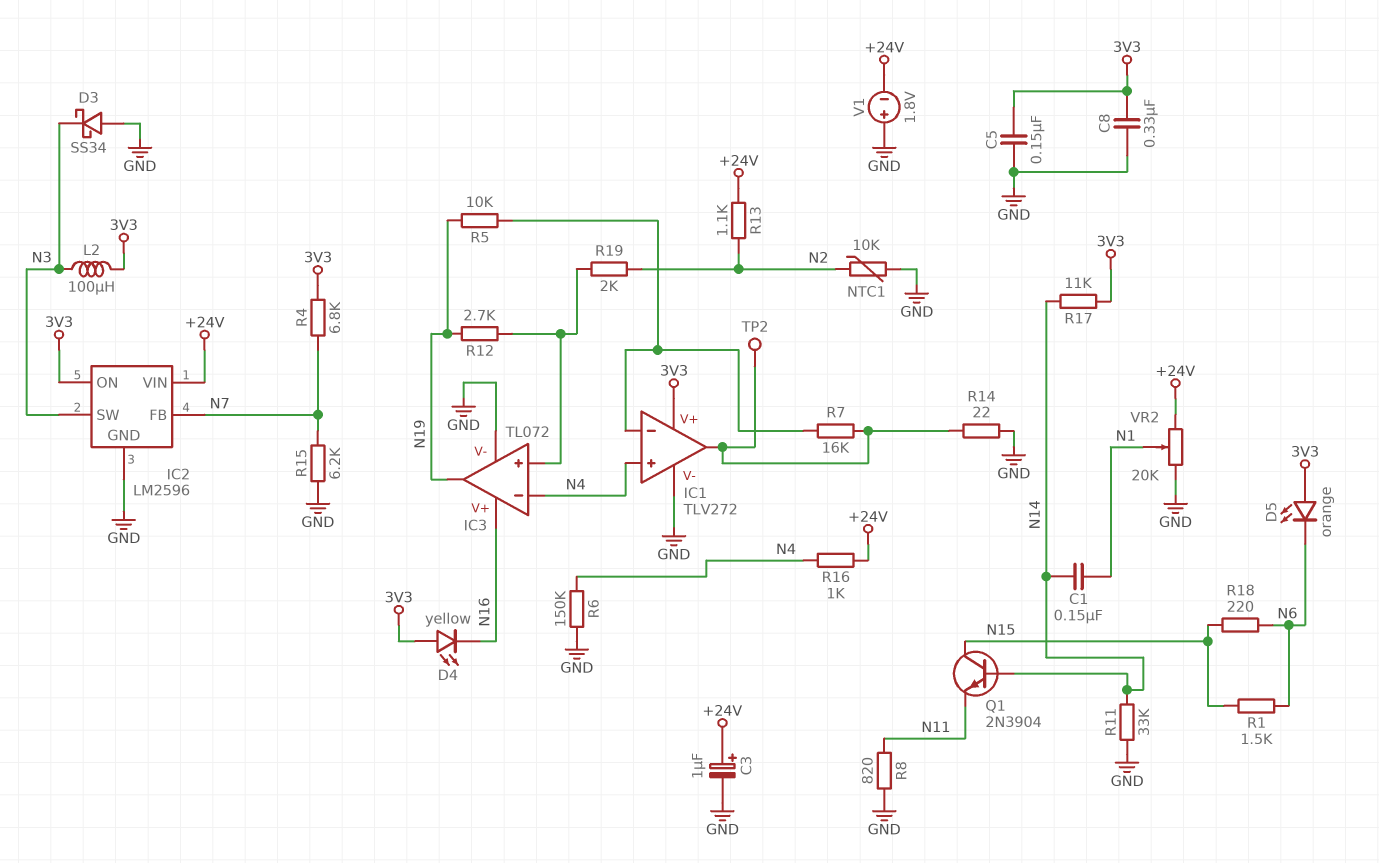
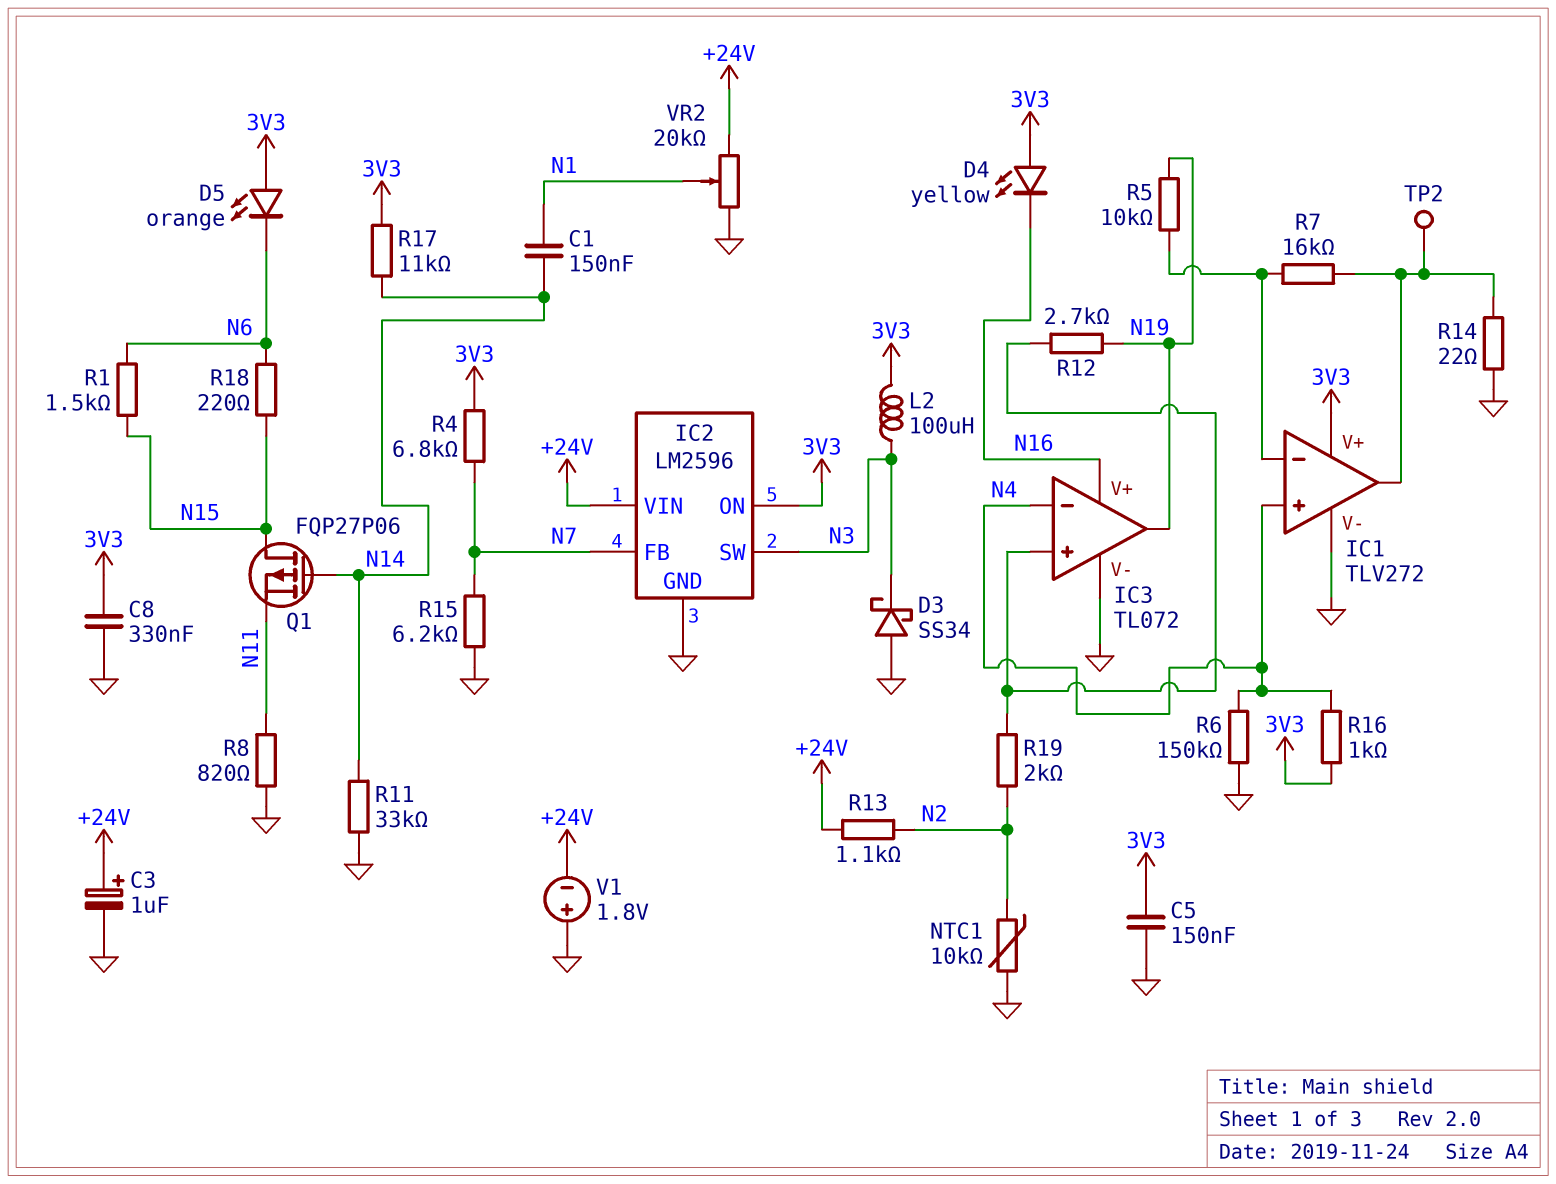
Q1: NPN 2N3904 (B N14, C N15, E N11) -> PMOS FQP27P06 (G N14, D N15, S N11)
R16: 1k (+24V, N4) -> 1k (3V3, N4)

